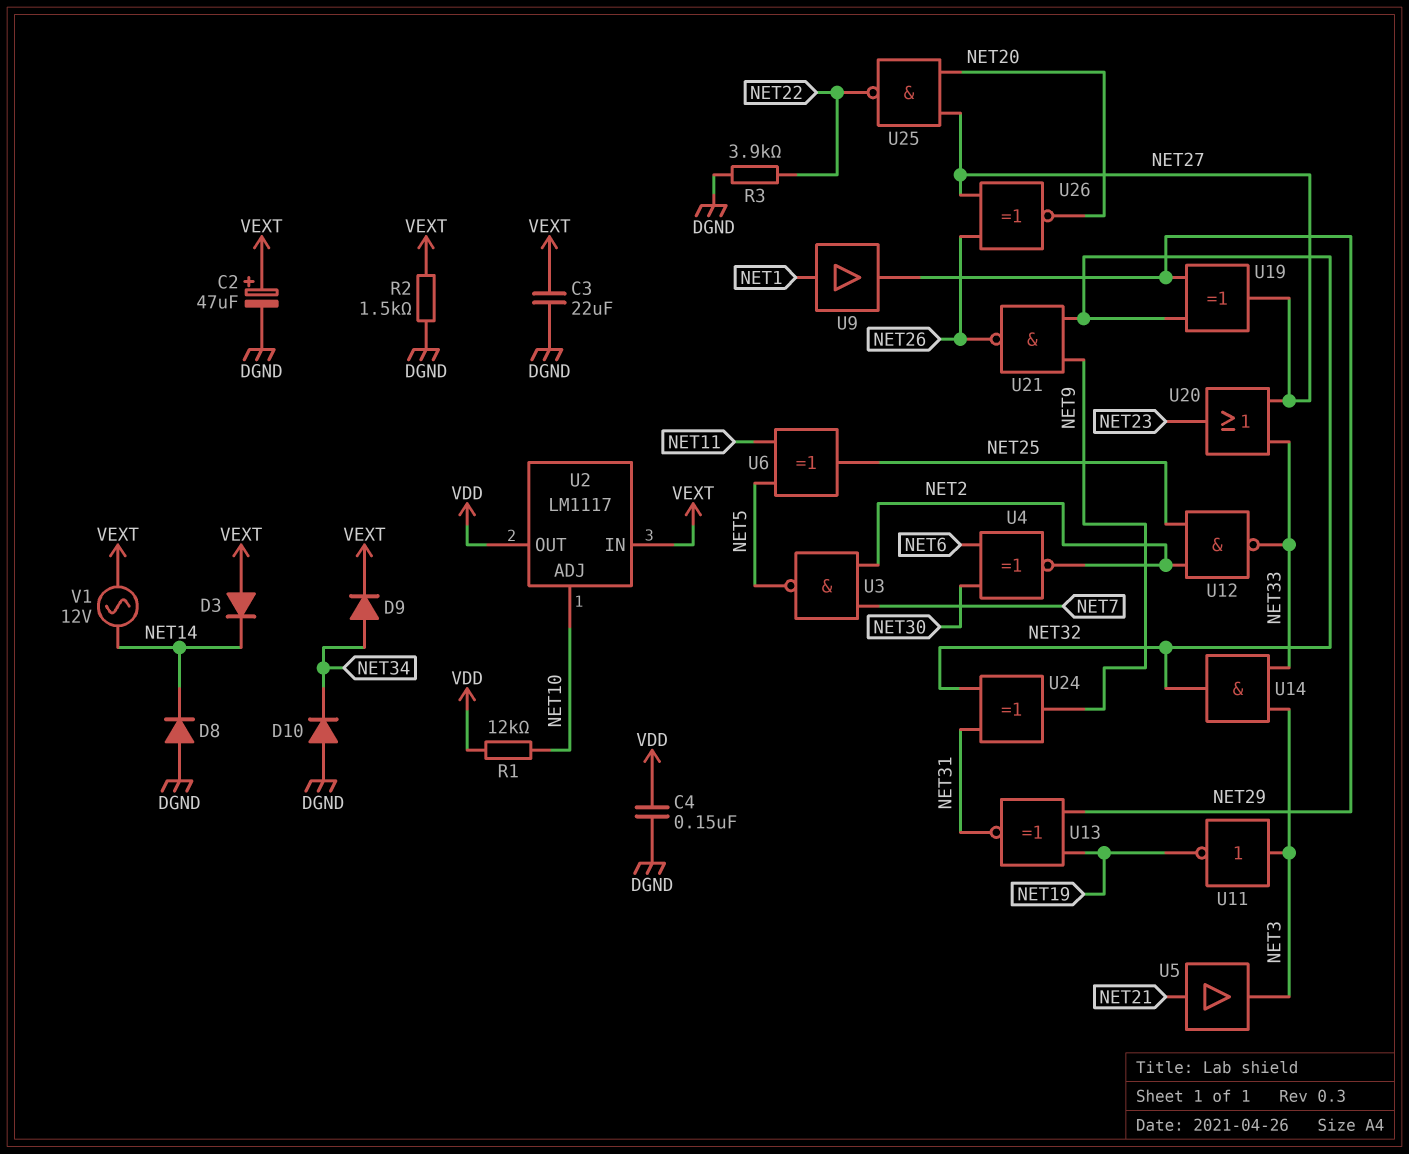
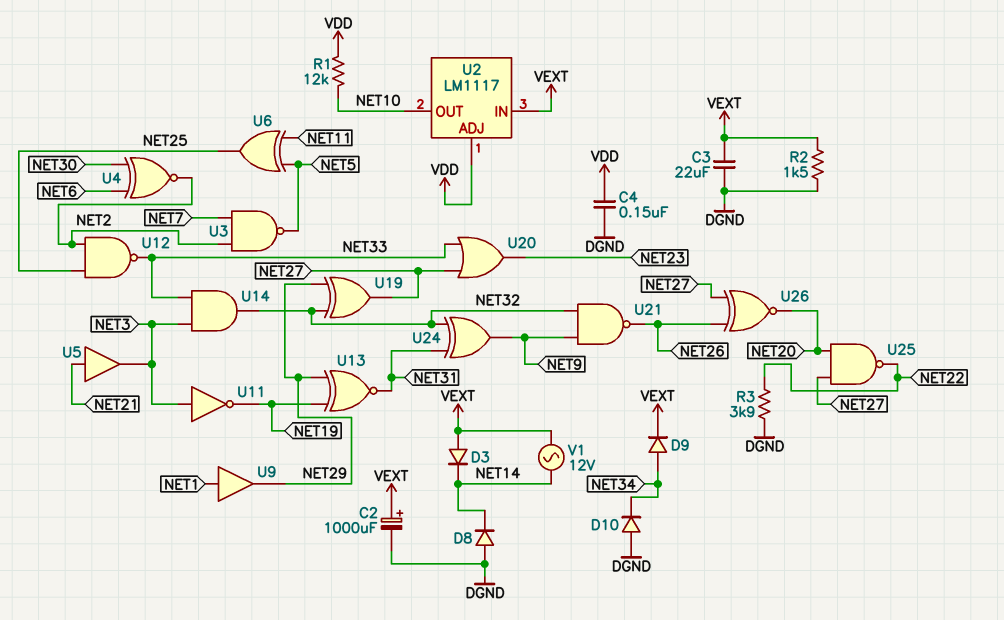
C2: 47uF (plus VEXT, minus DGND) -> 1000uF (plus VEXT, minus DGND)
U2 pin ADJ: NET10 -> VDD
U2 pin OUT: VDD -> NET10

